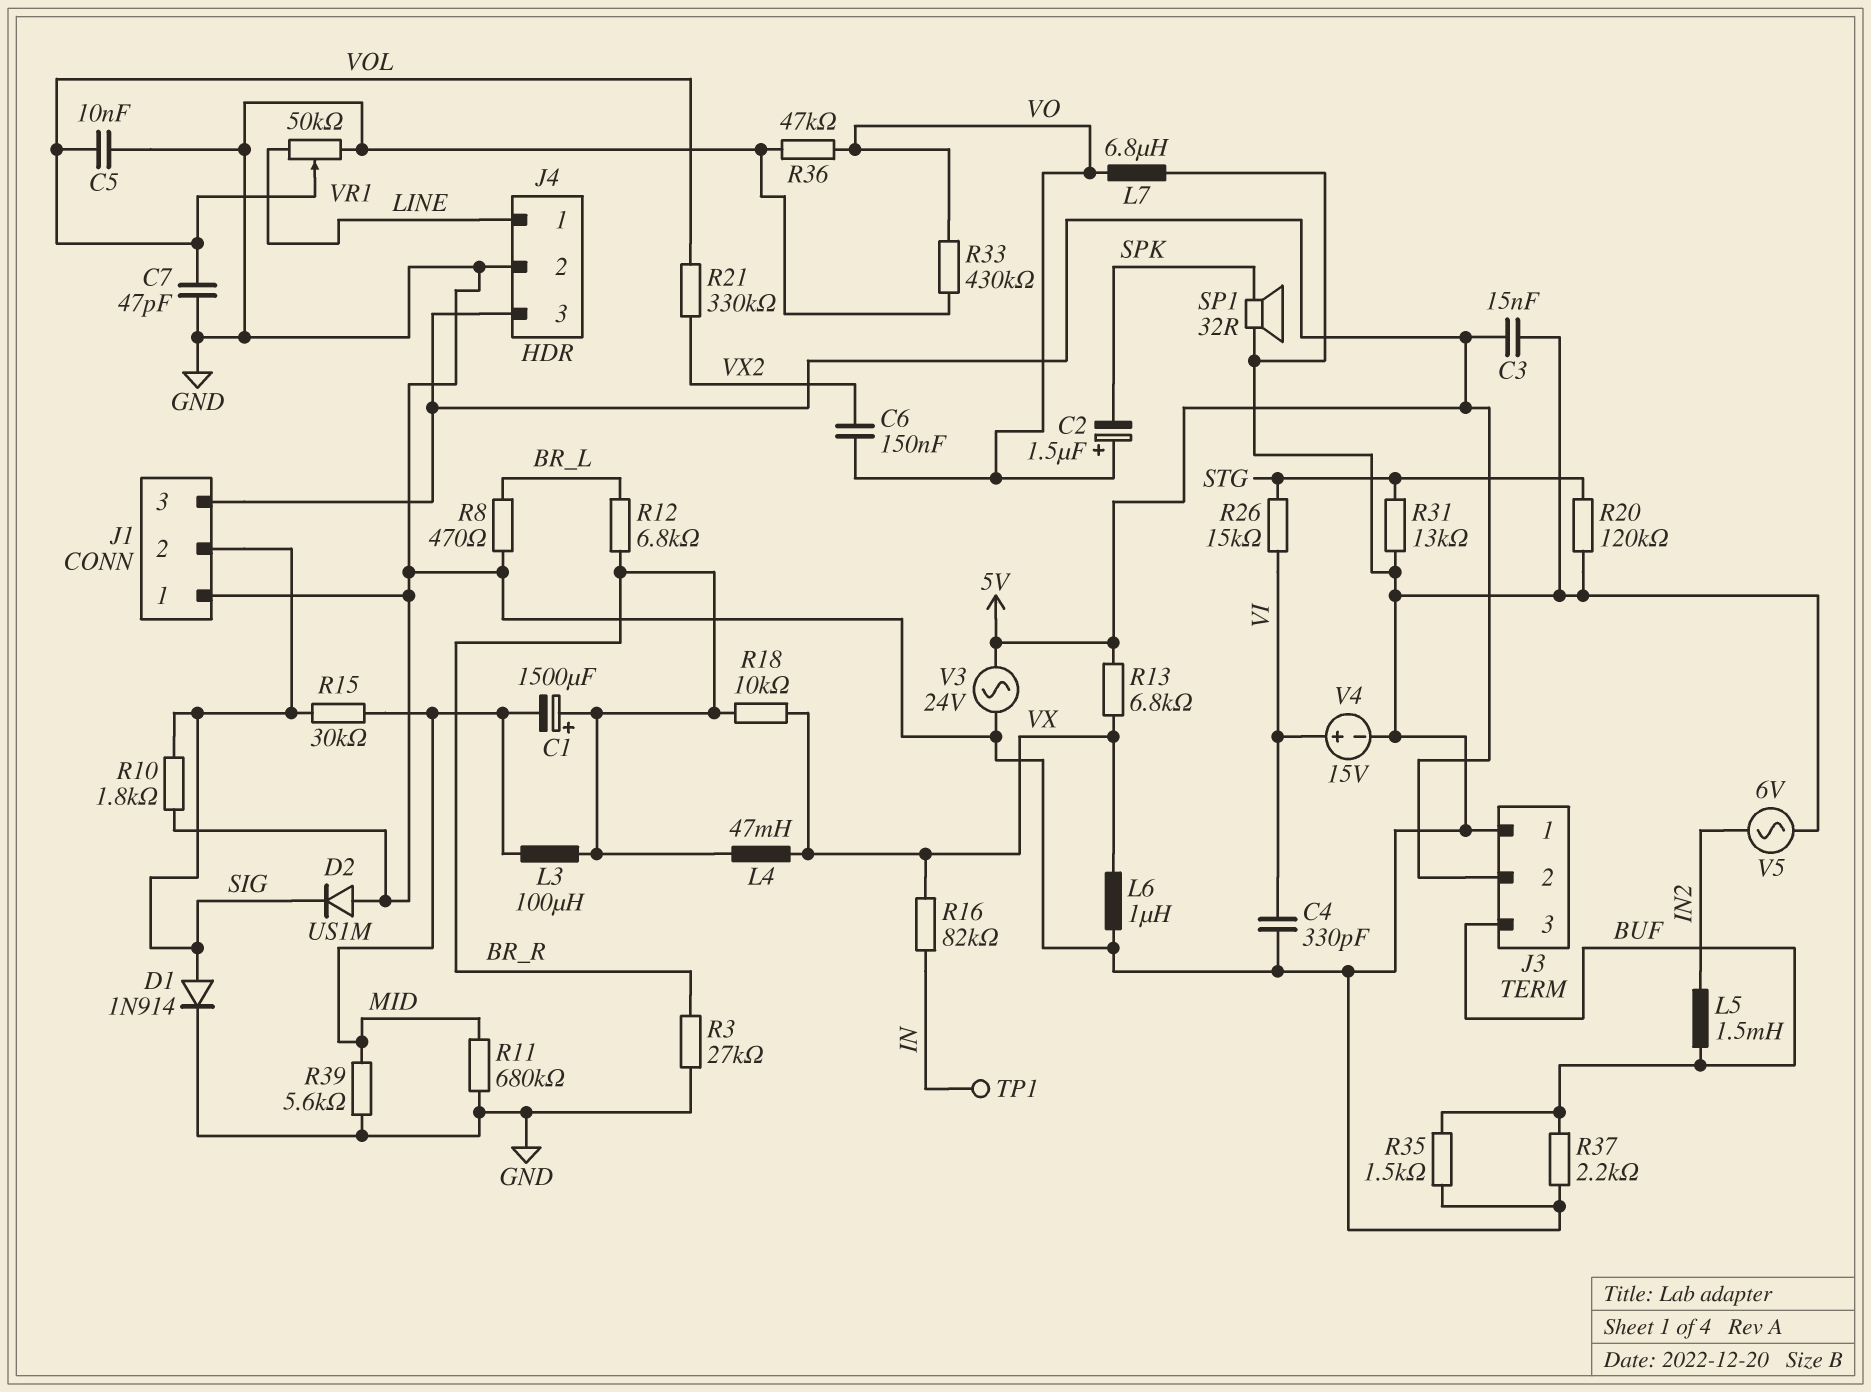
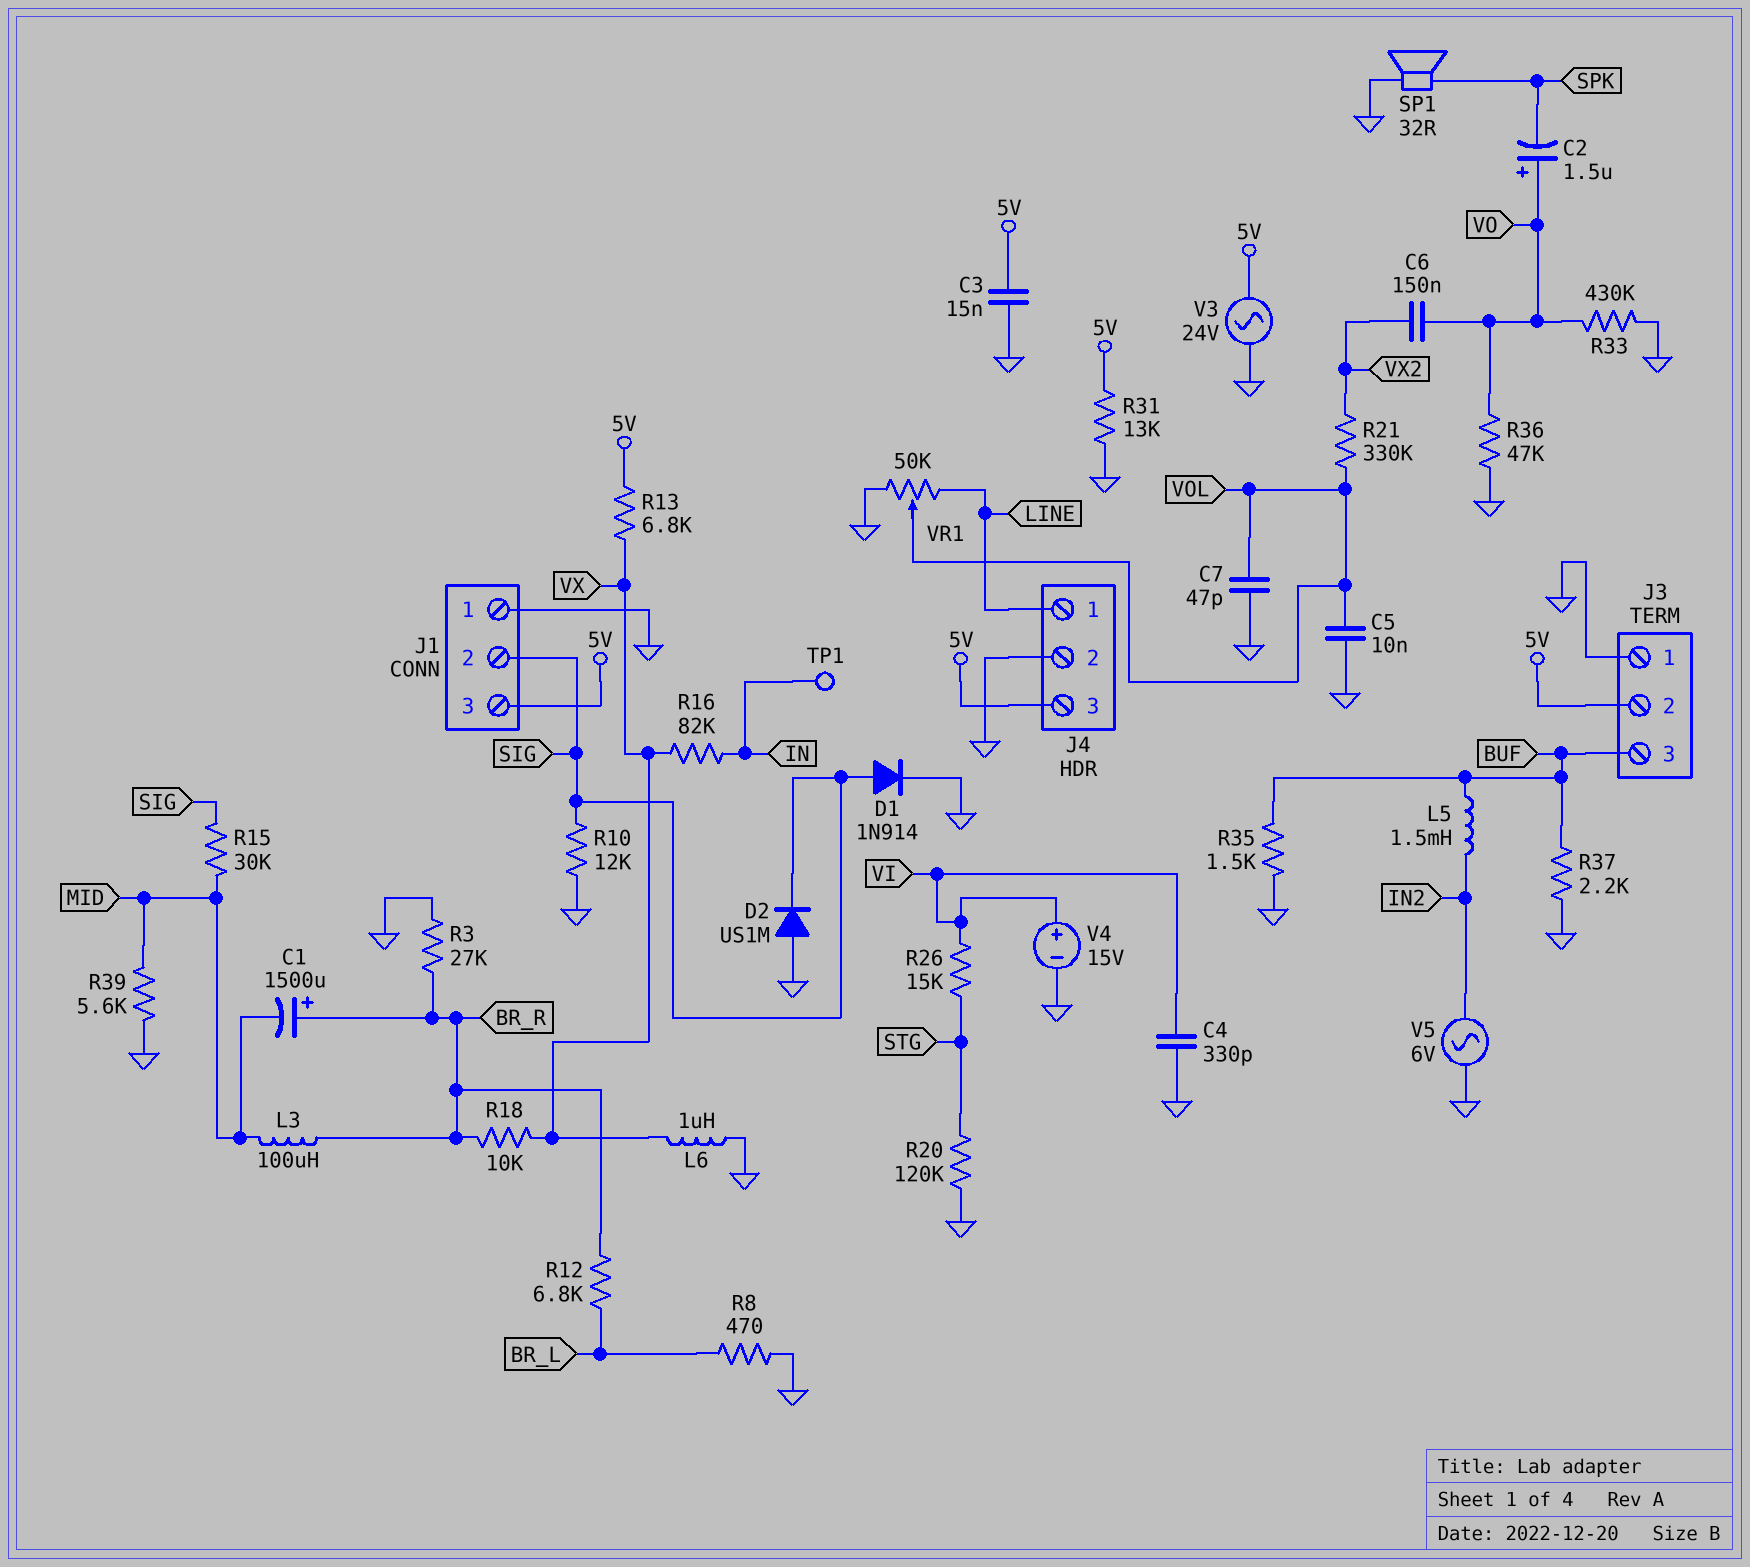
L4: 47mH (BR_R, VX) -> none
L7: 6.8uH (GND, VO) -> none
R10: 1.8k (GND, SIG) -> 12k (GND, SIG)
R11: 680k (GND, MID) -> none
R31: 13k (GND, STG) -> 13k (5V, GND)

